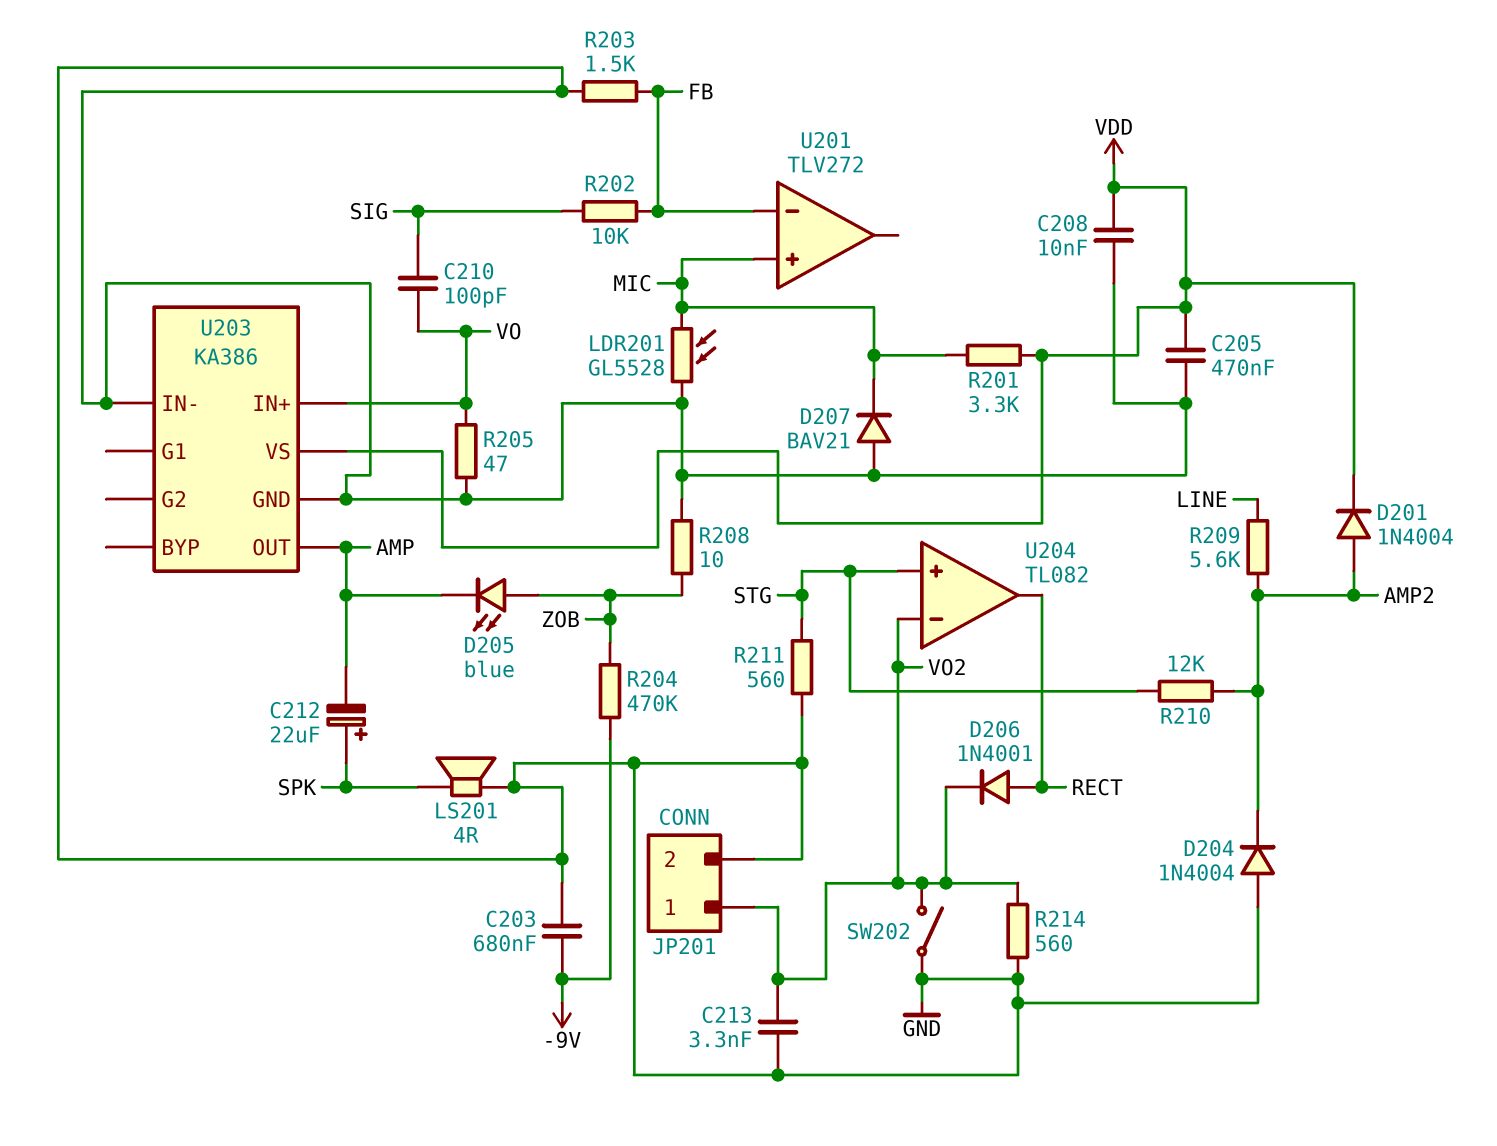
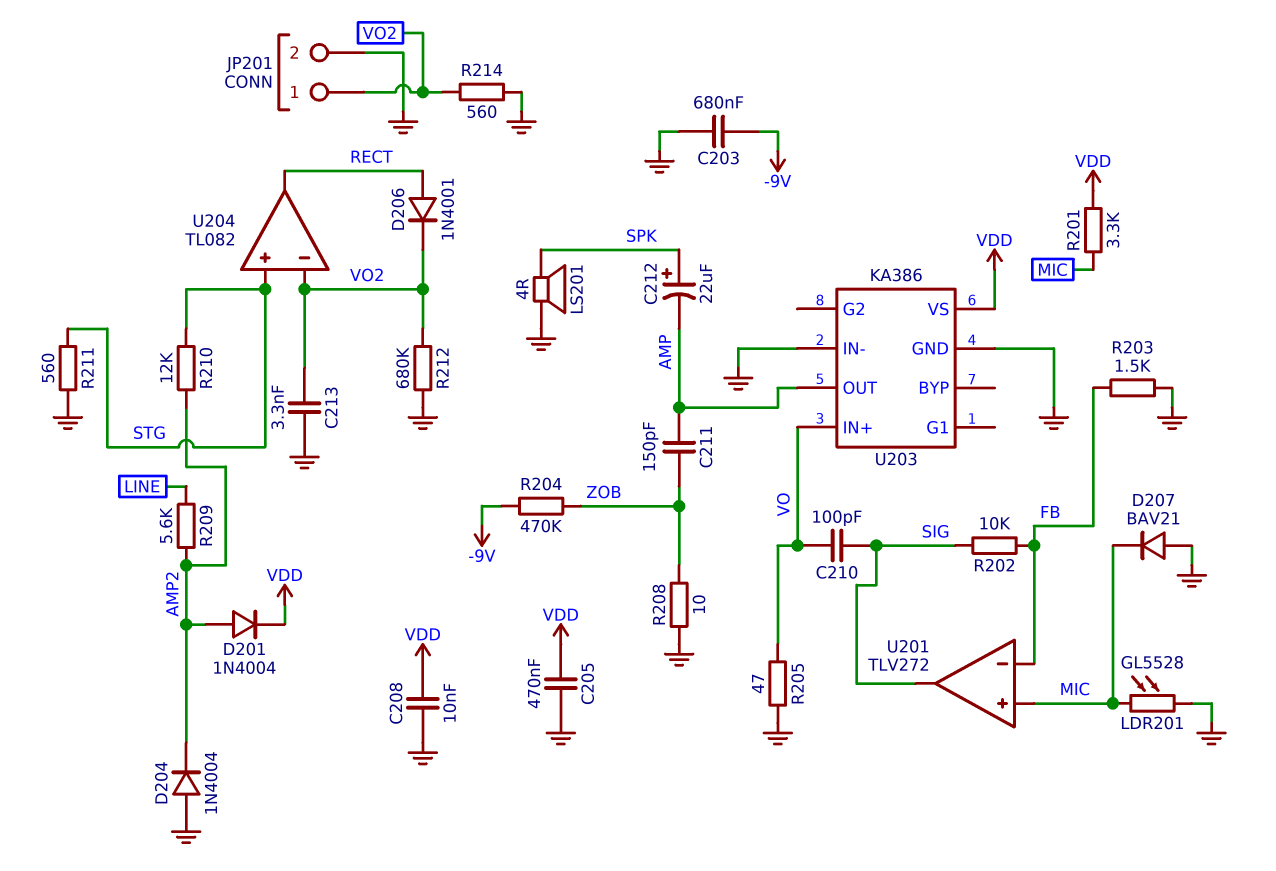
C211: none -> 150pF (AMP, ZOB)
D205: LED blue (A ZOB, K AMP) -> none
R212: none -> 680k (GND, VO2)
SW202: switch (GND, VO2) -> none
U201 pin out: none -> SIG

